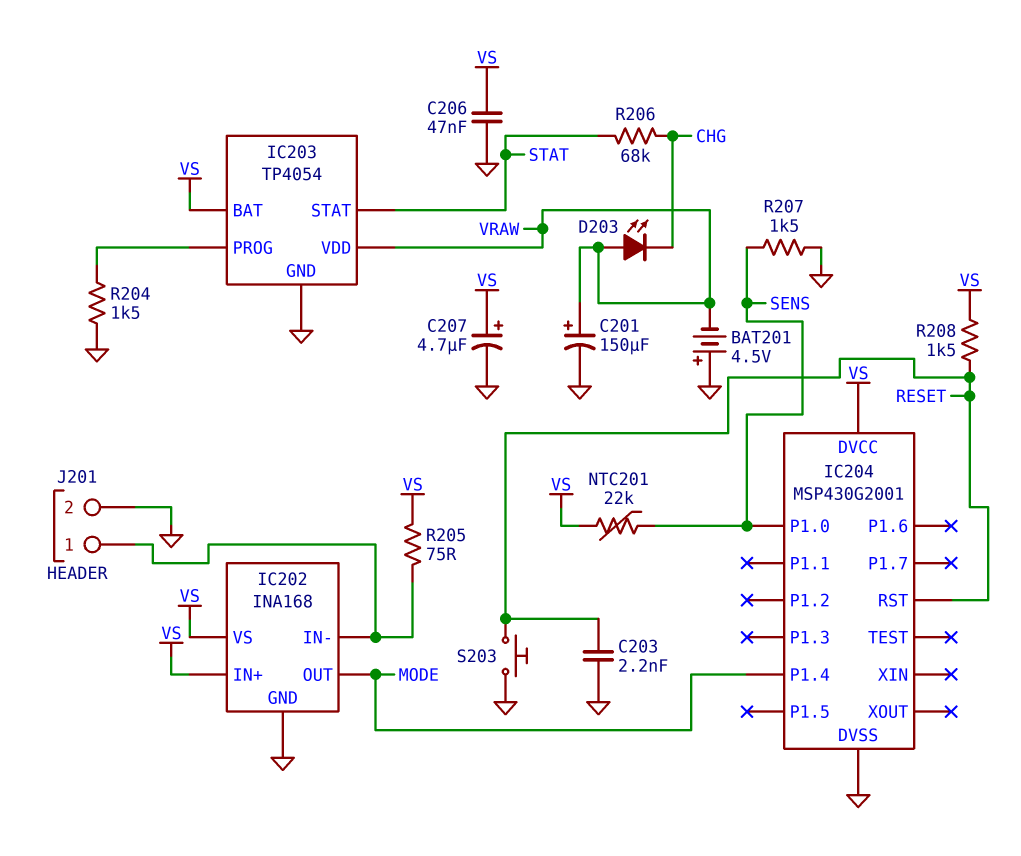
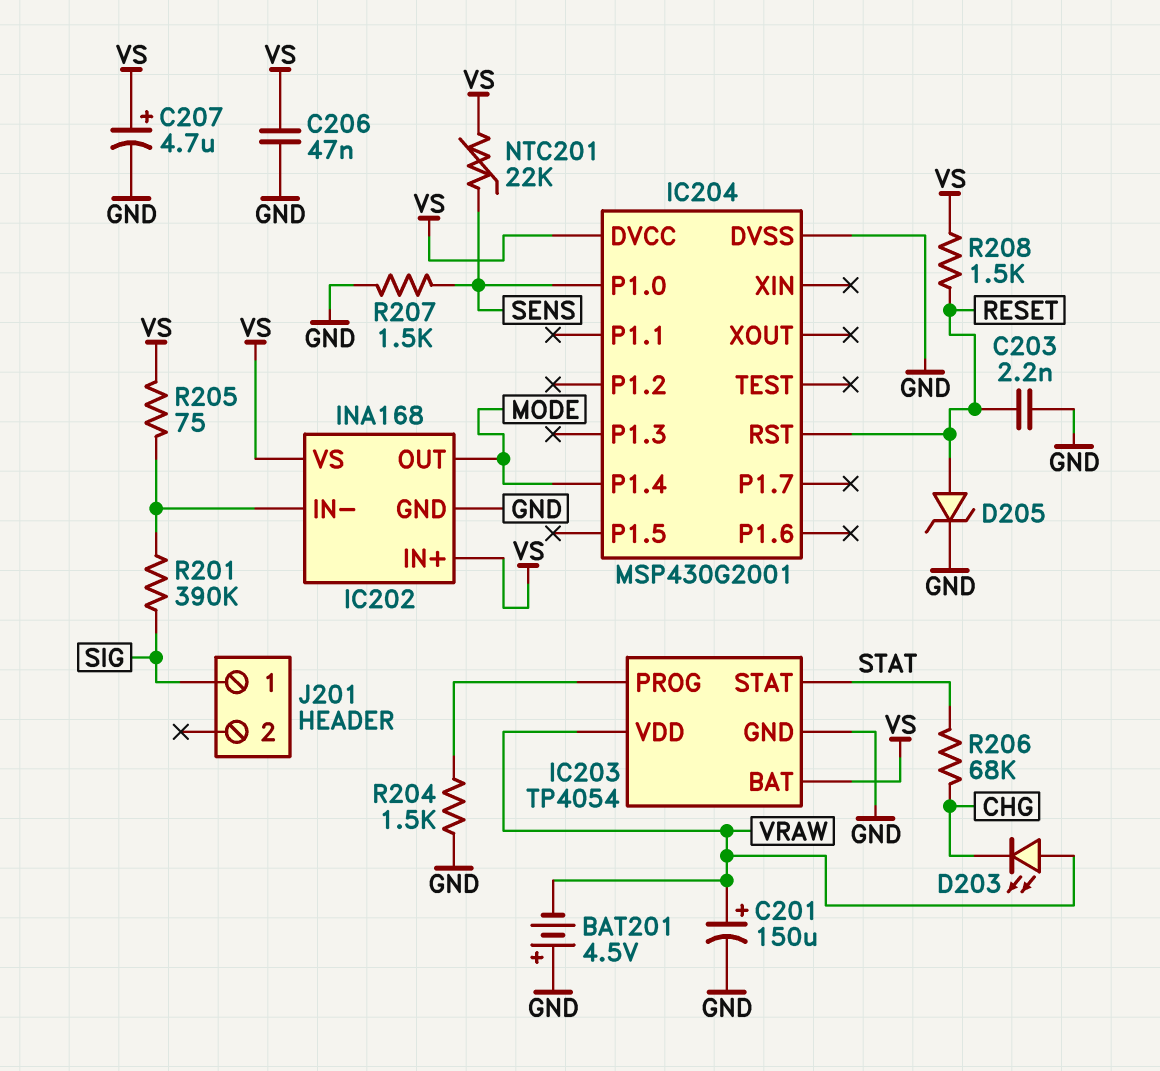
D205: none -> zener (A RESET, K GND)
J201 pin 1: IC202/IN- -> SIG
J201 pin 2: GND -> none
R201: none -> 390k (IC202/IN-, SIG)
S203: button (GND, RESET) -> none

